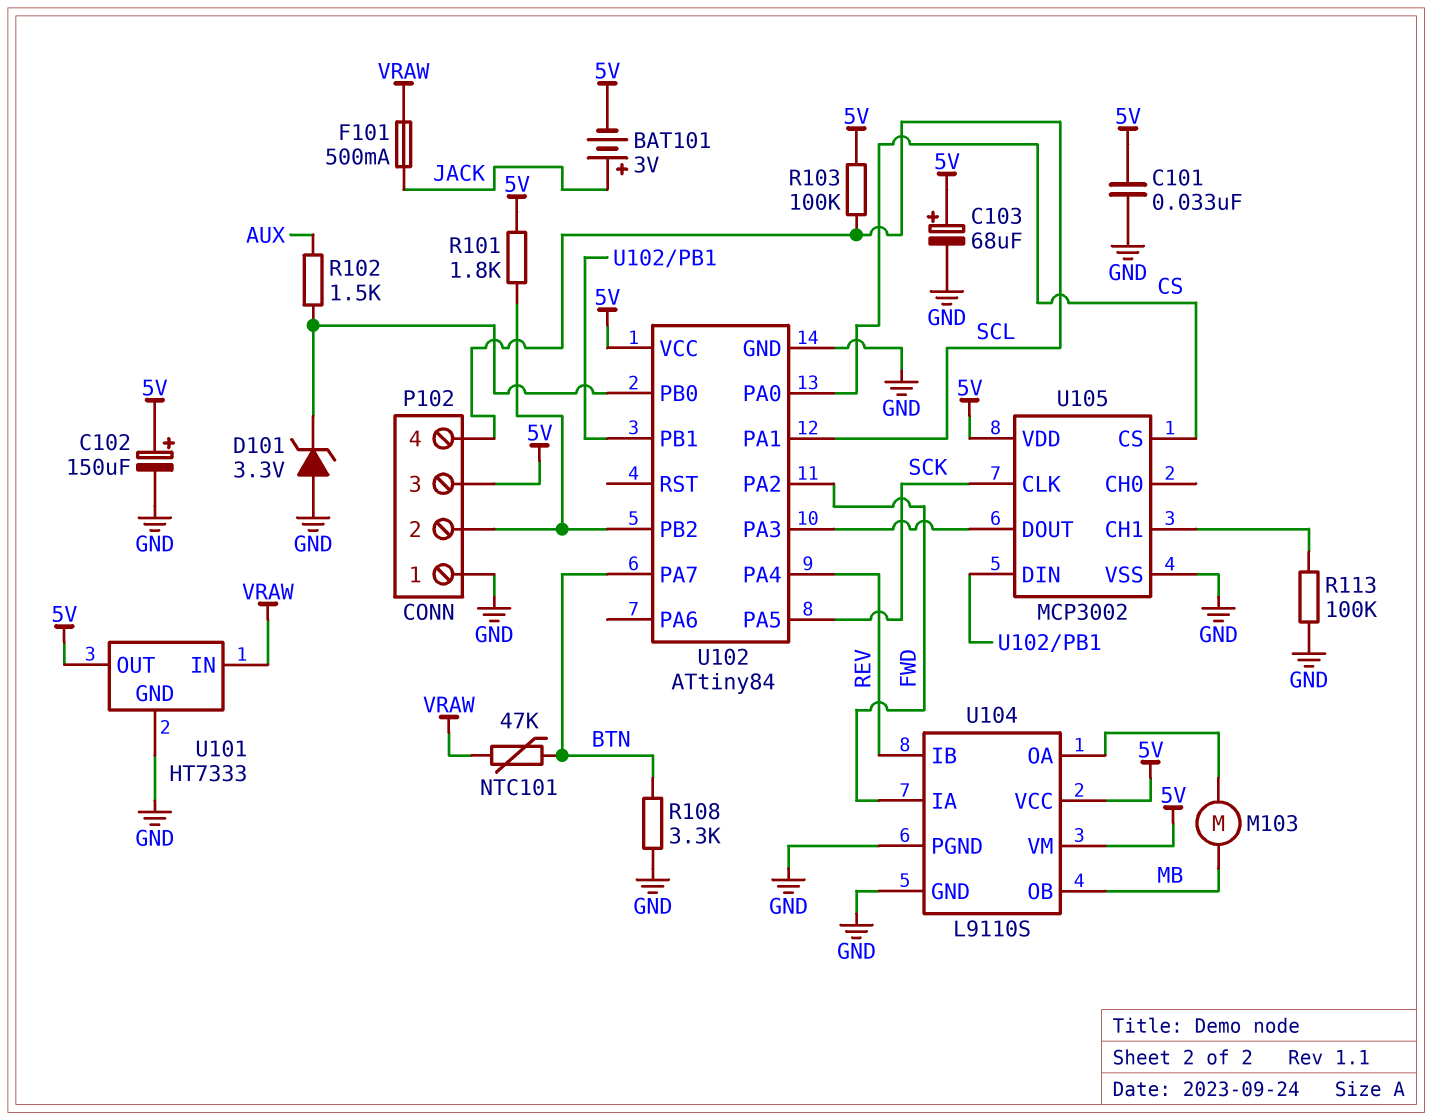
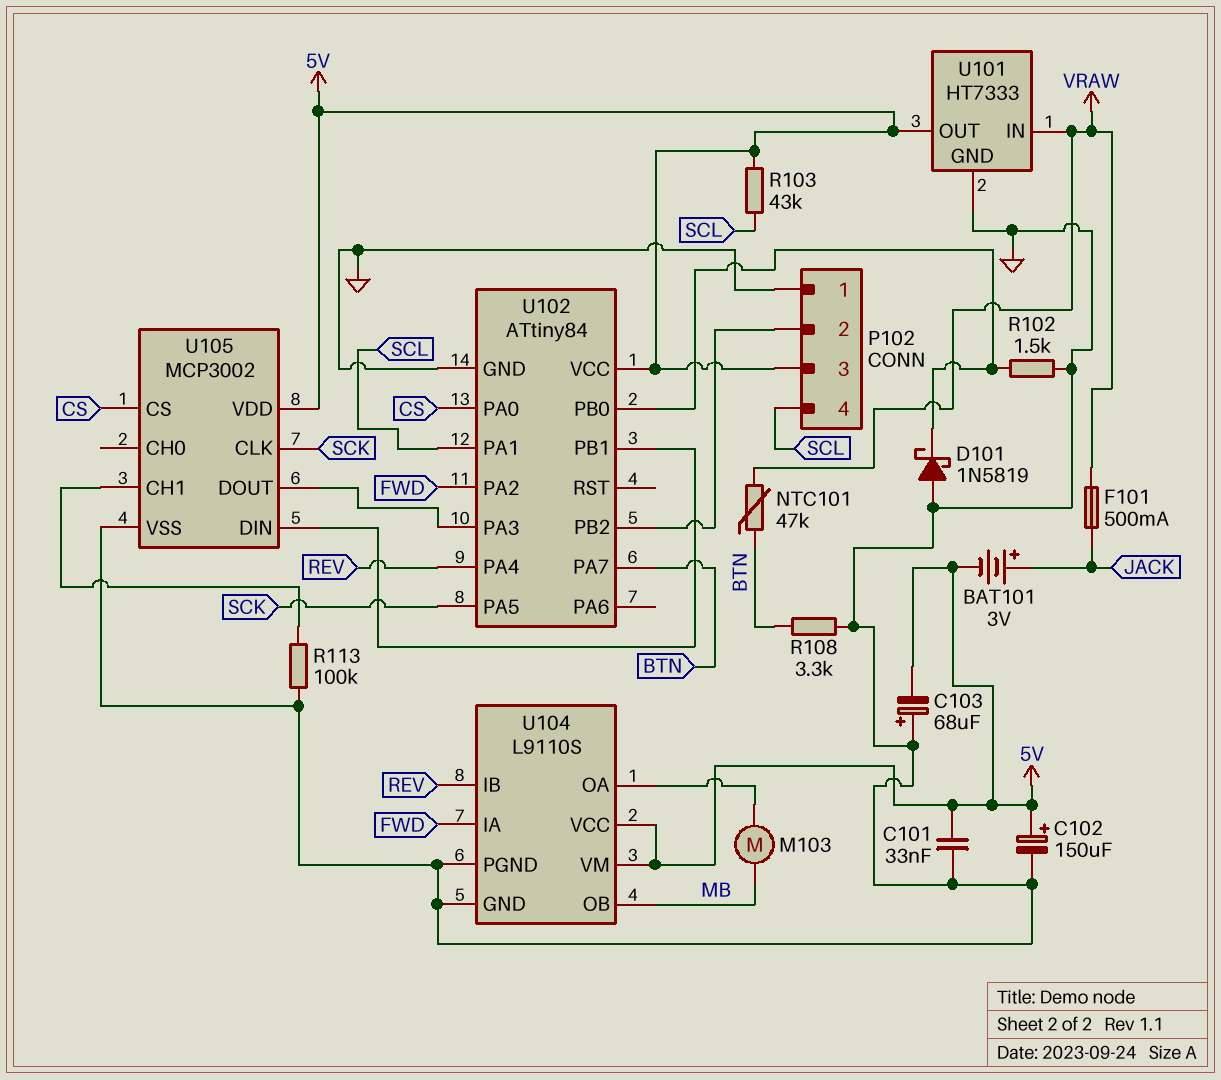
C103: 68uF (plus 5V, minus GND) -> 68uF (plus GND, minus 5V)
D101: zener 3.3V (A GND, K U102/PB0) -> schottky 1N5819 (A GND, K U102/PB0)
R101: 1.8k (5V, P102/2) -> none
R102: 1.5k (AUX, U102/PB0) -> 1.5k (GND, U102/PB0)
R103: 100k (5V, SCL) -> 43k (5V, SCL)

